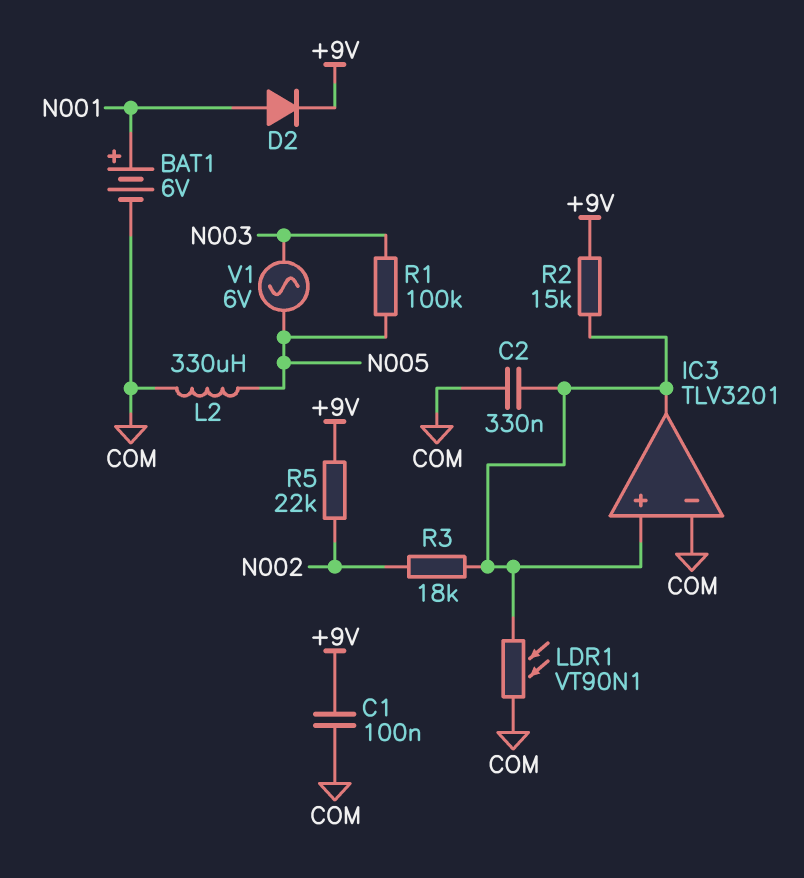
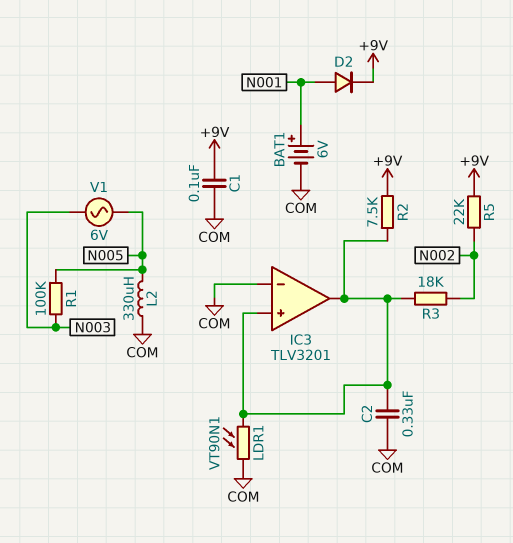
R2: 15k (+9V, IC3/in+) -> 7.5k (+9V, IC3/in+)

